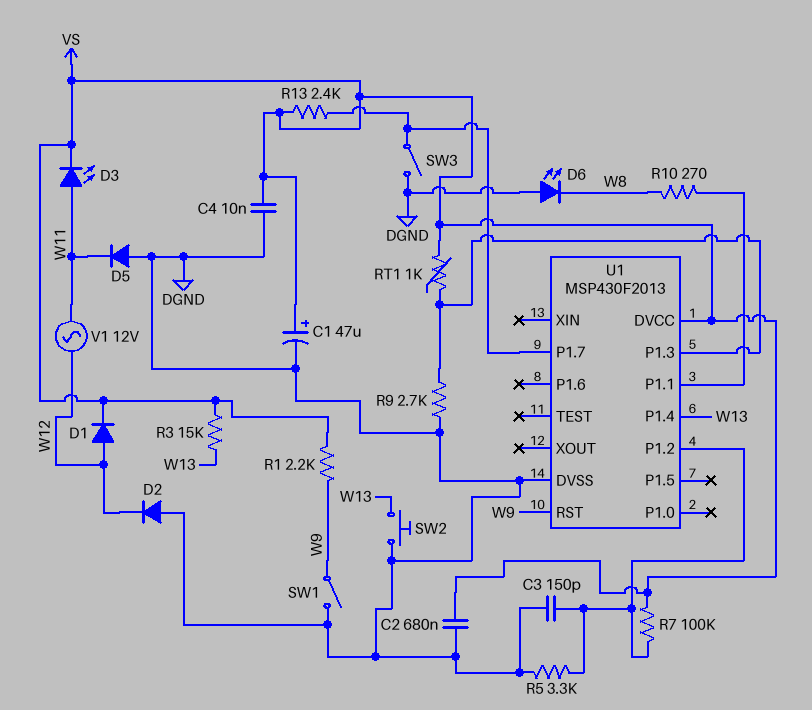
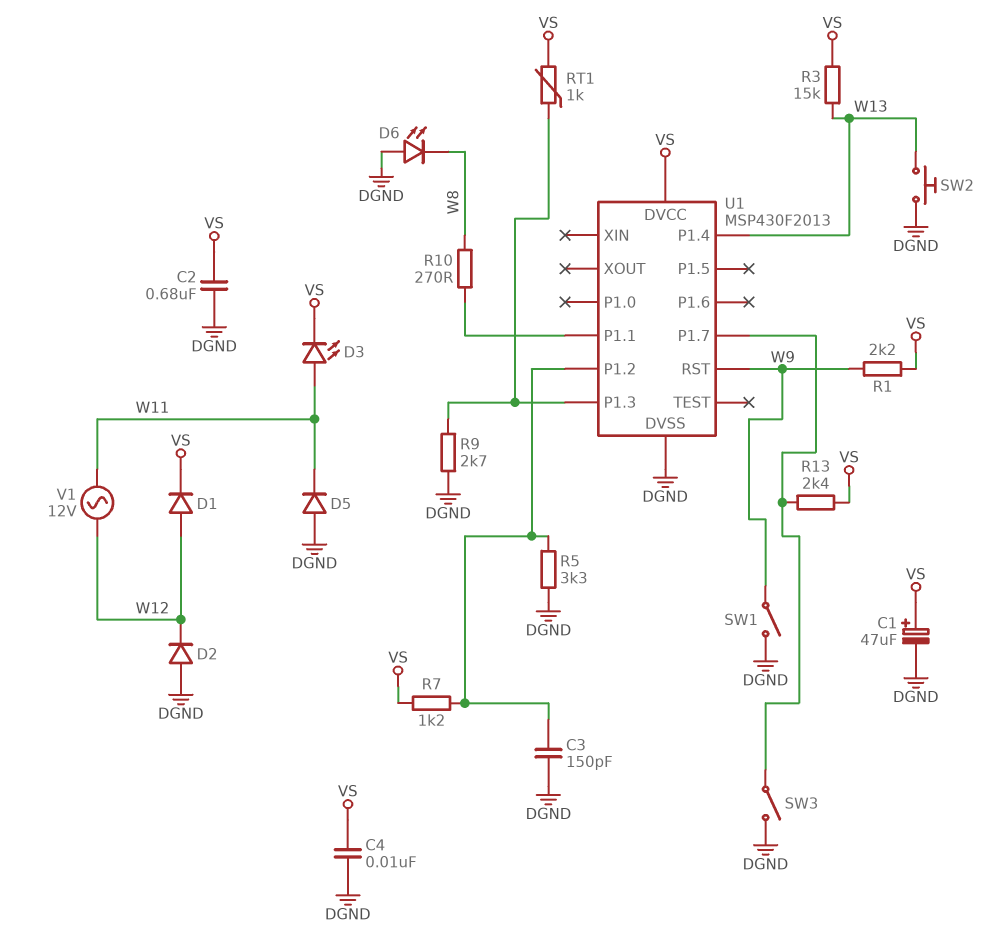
R7: 100k (U1/P1.2, VS) -> 1.2k (U1/P1.2, VS)

